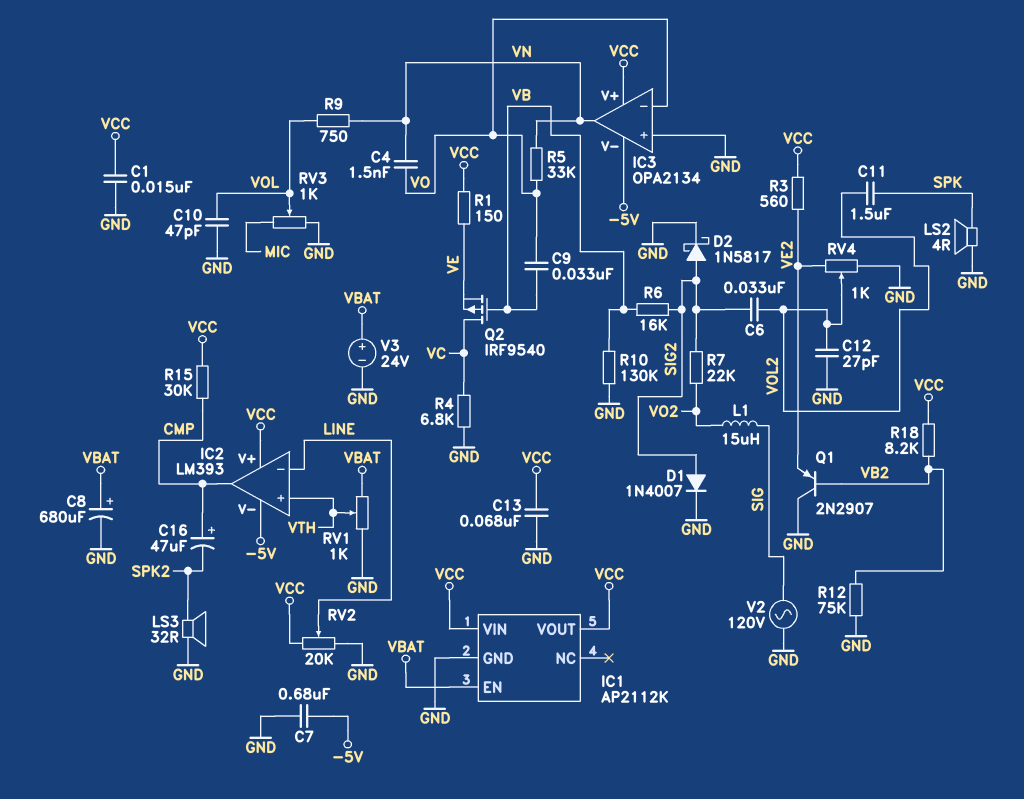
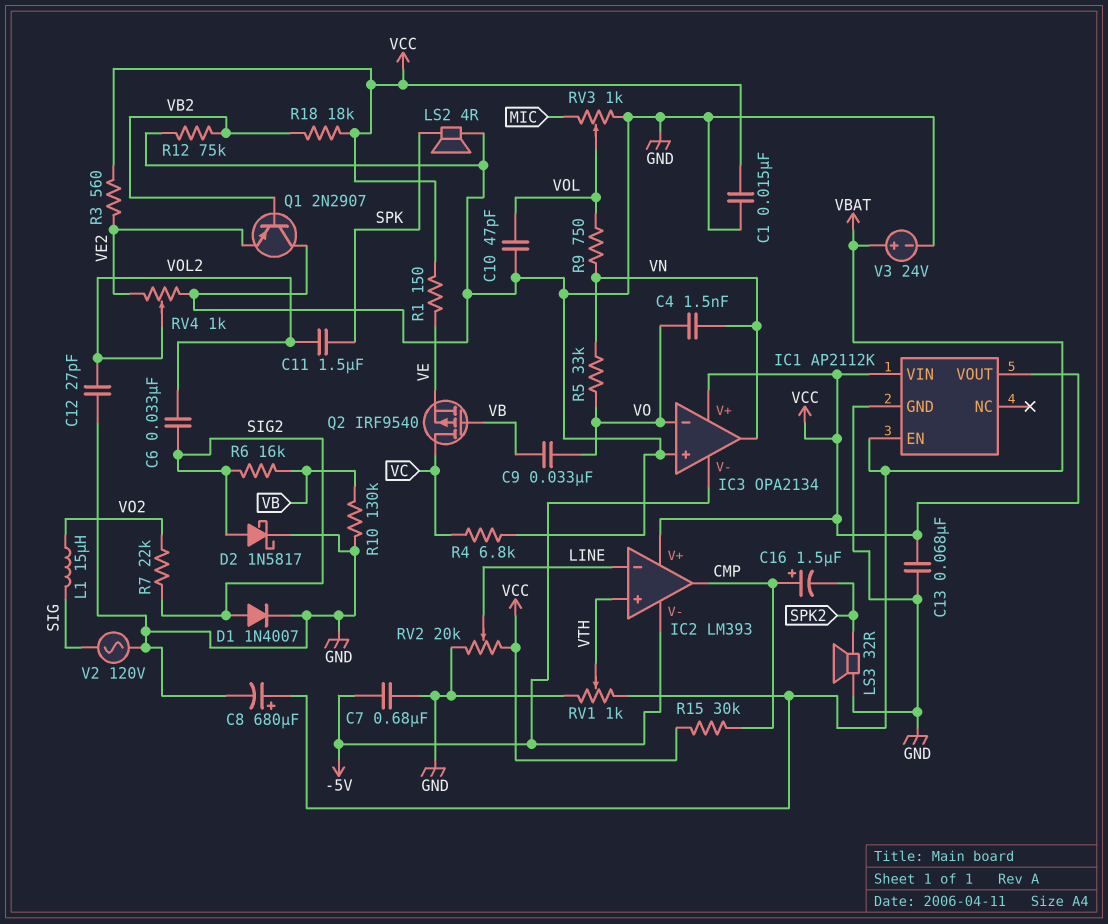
C16: 47uF (plus CMP, minus SPK2) -> 1.5uF (plus CMP, minus SPK2)
R18: 8.2k (VB2, VCC) -> 18k (VB2, VCC)

